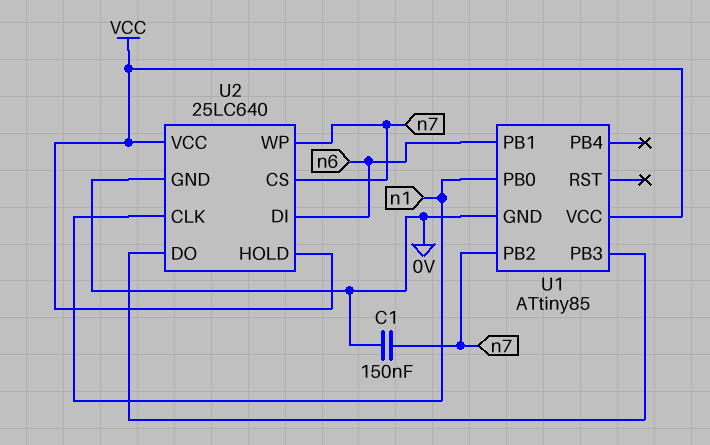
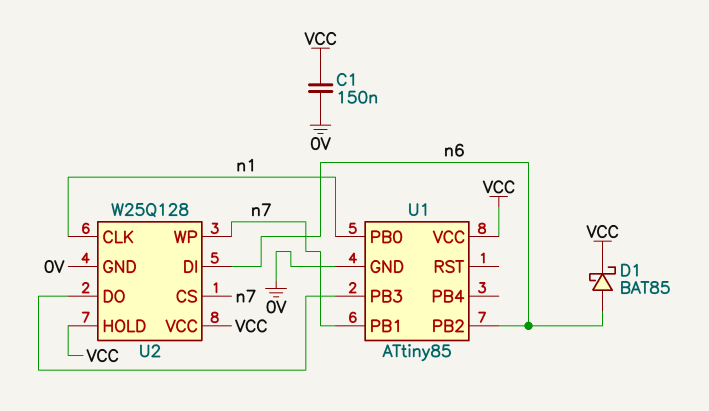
C1: 150nF (0V, n7) -> 150nF (0V, VCC)
D1: none -> schottky BAT85 (A n6, K VCC)
U1 pin PB1: n6 -> n7
U1 pin PB2: n7 -> n6
U2: 25LC640 -> W25Q128

